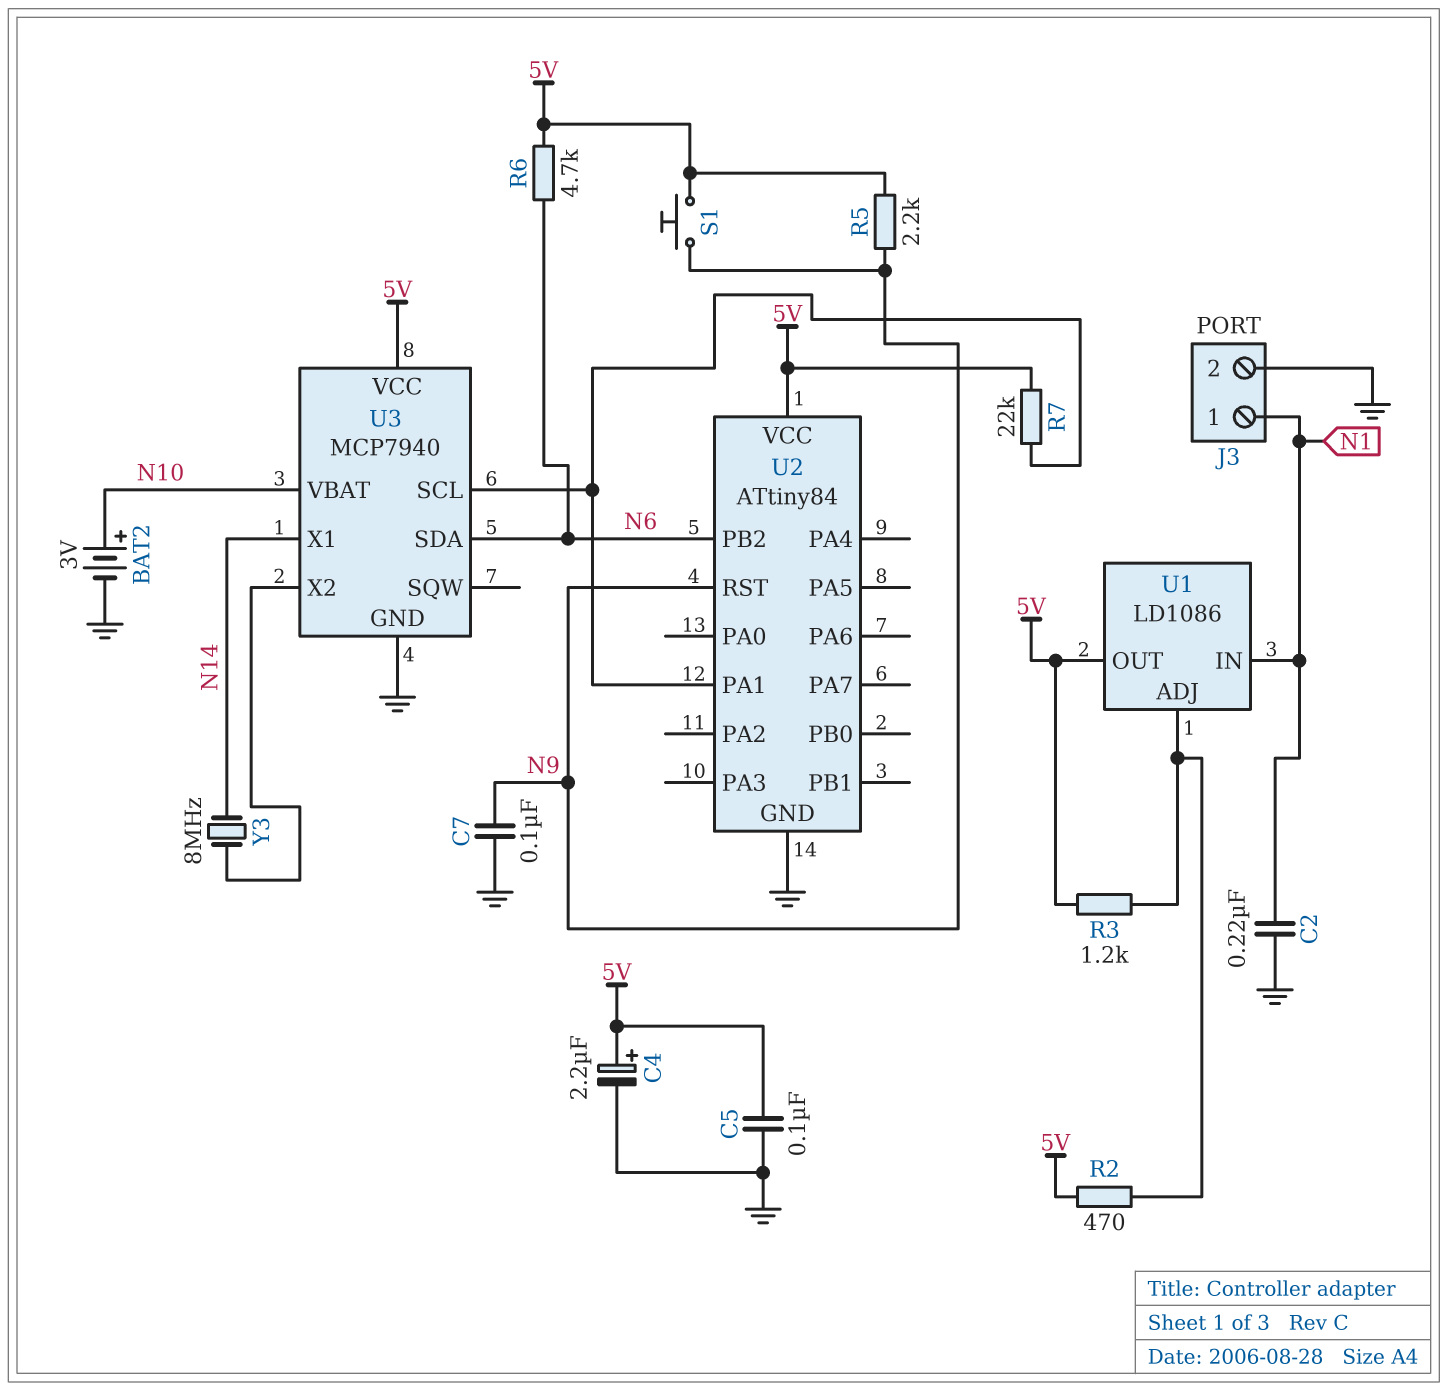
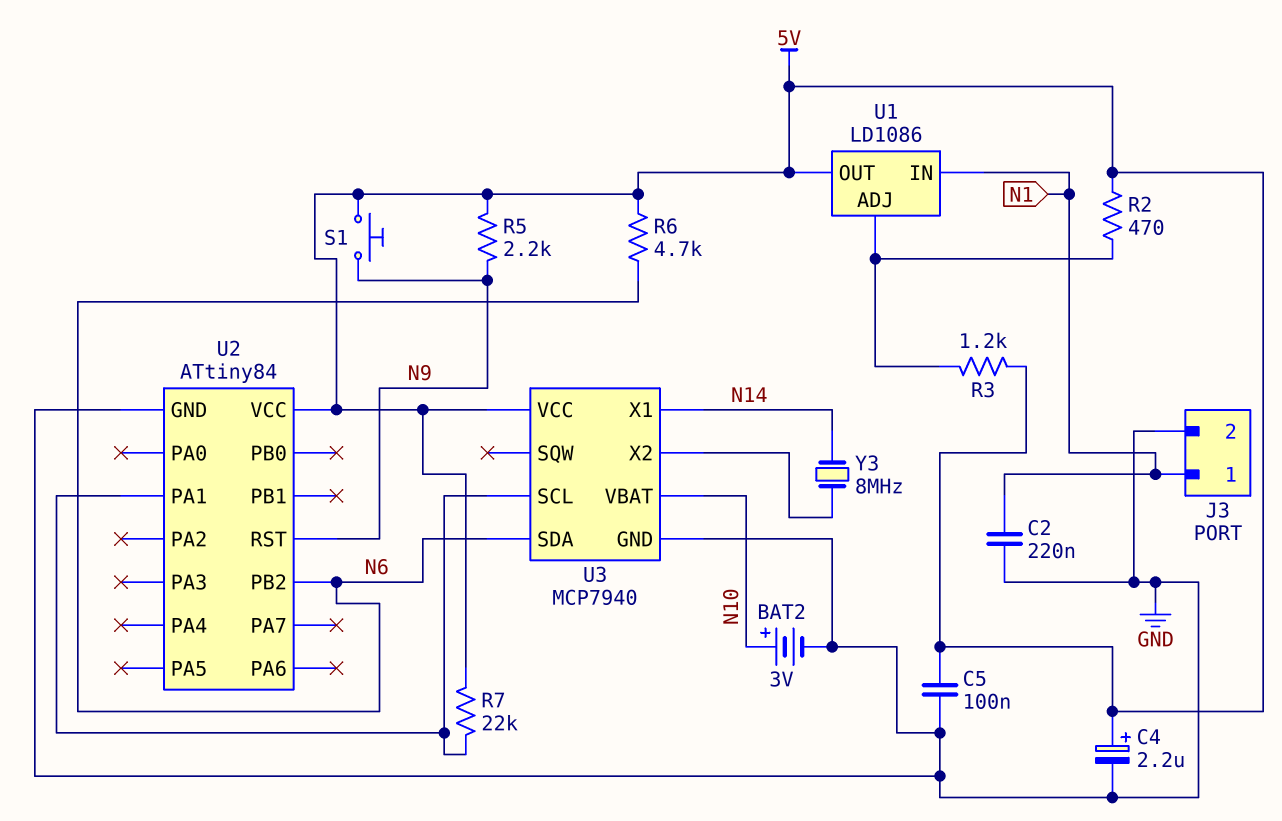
C7: 100nF (GND, N9) -> none

